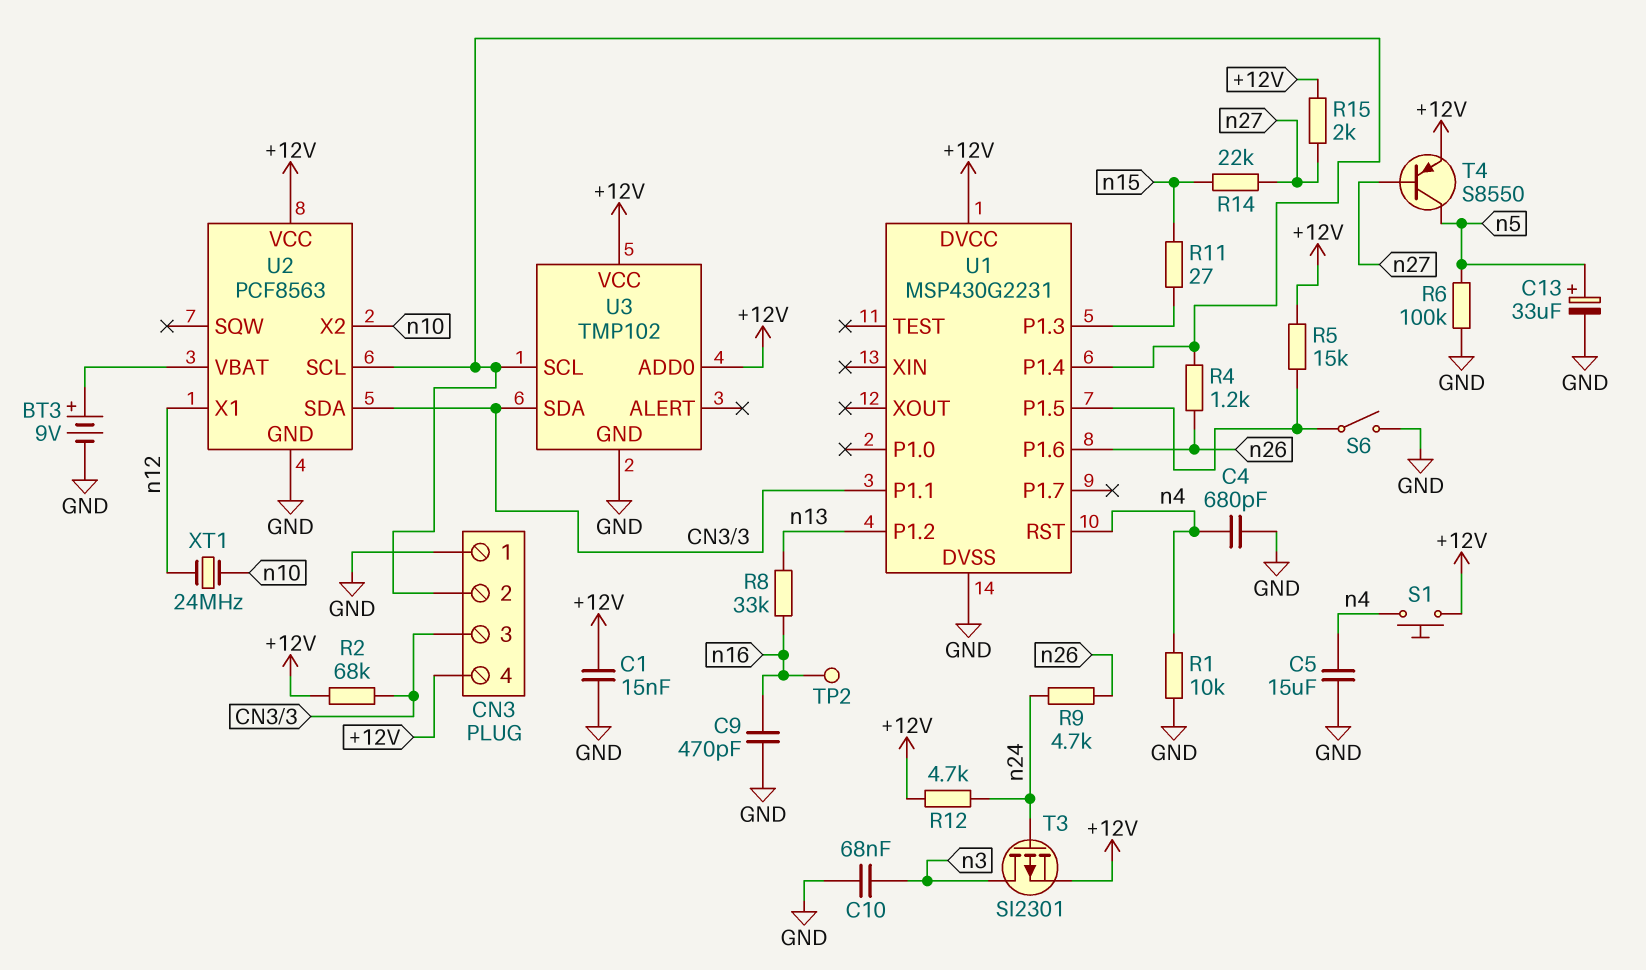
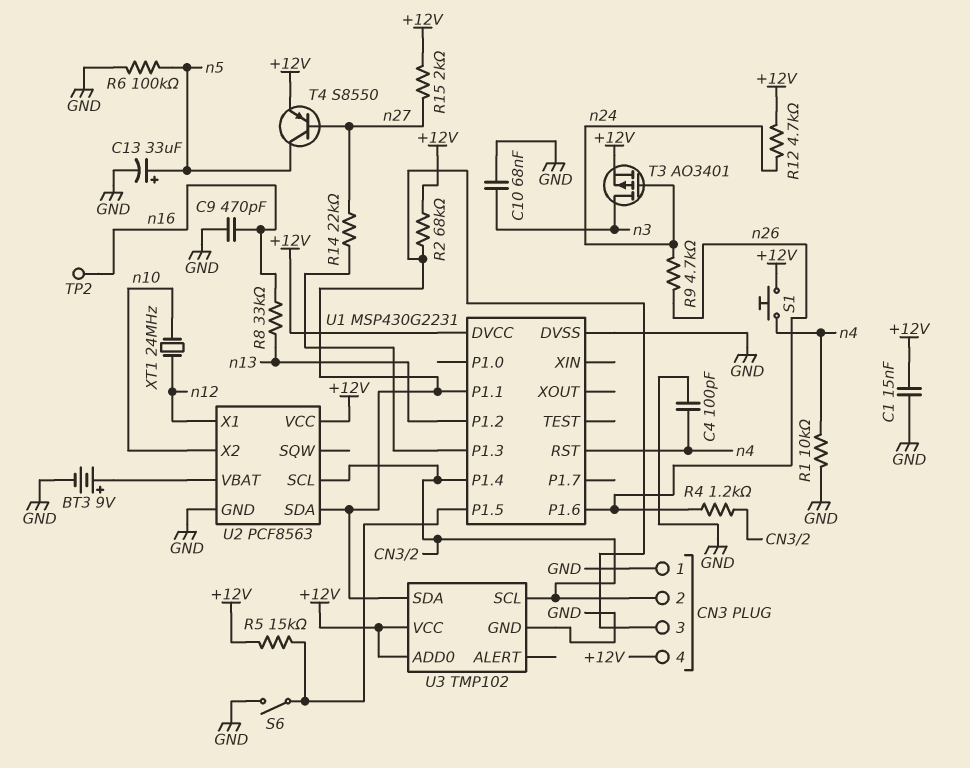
C4: 680pF (GND, n4) -> 100pF (GND, n4)
C5: 15uF (GND, n4) -> none
R11: 27 (U1/P1.3, n15) -> none
R14: 22k (n15, n27) -> 22k (U1/P1.3, n27)
T3: PMOS SI2301 (G n24, D n3, S +12V) -> PMOS AO3401 (G n24, D n3, S +12V)

